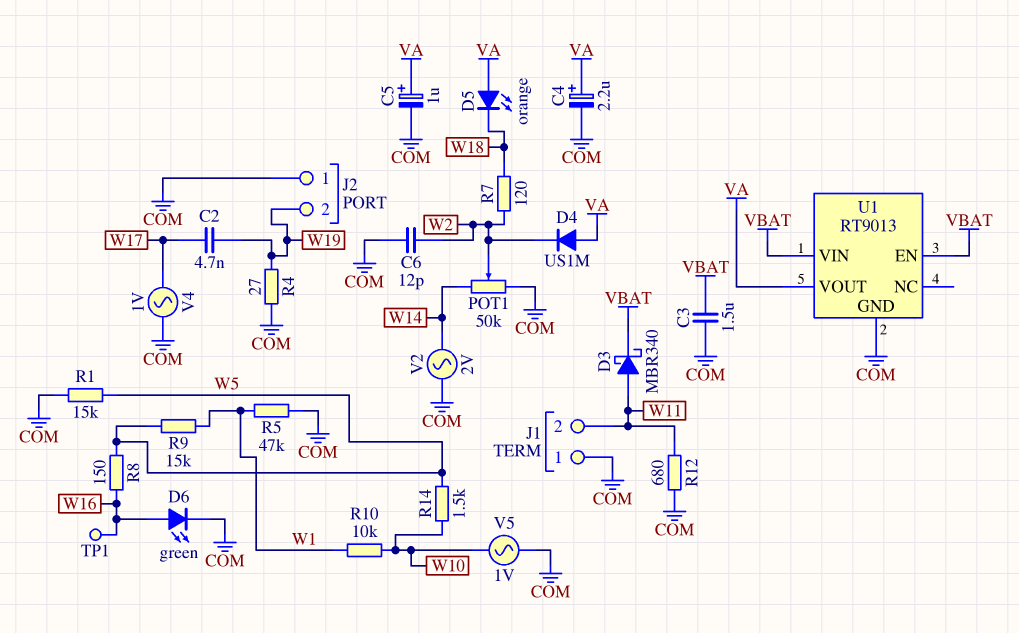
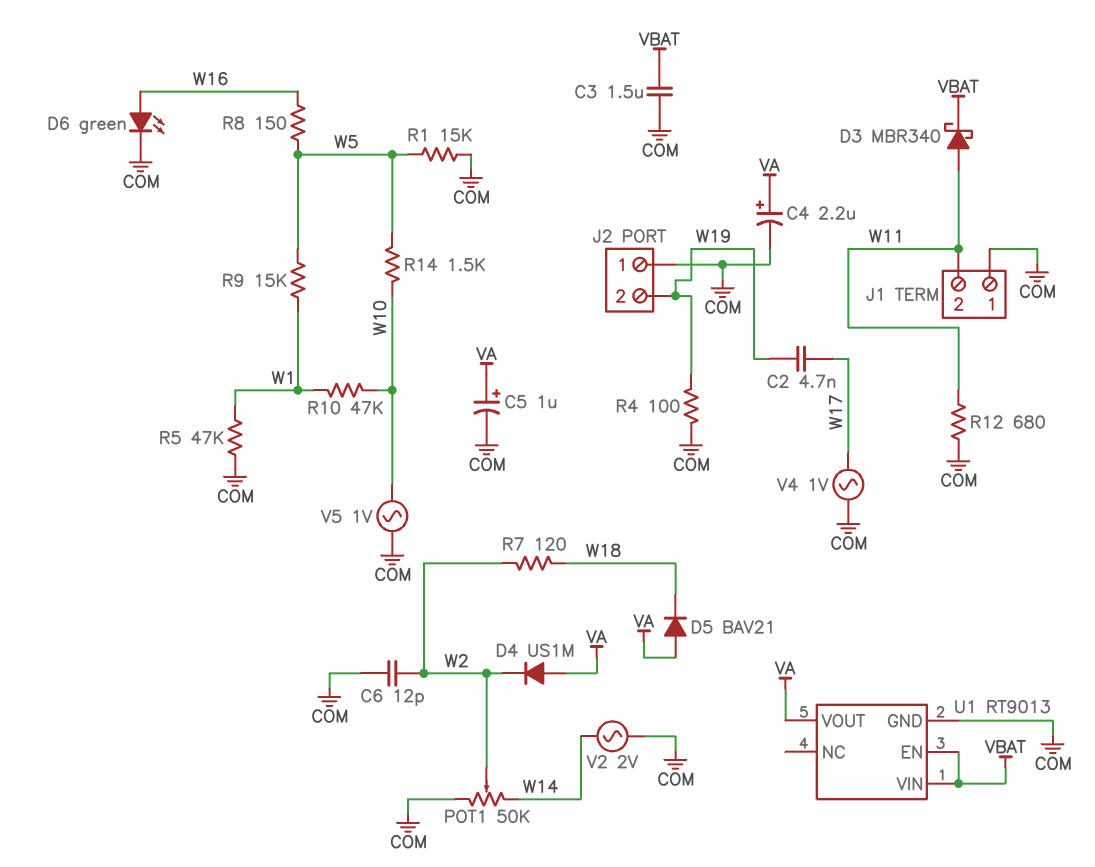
D5: LED orange (A VA, K W18) -> diode BAV21 (A VA, K W18)
R4: 27 (COM, W19) -> 100 (COM, W19)
R10: 10k (W1, W10) -> 47k (W1, W10)
TP1: test point (W16) -> none

